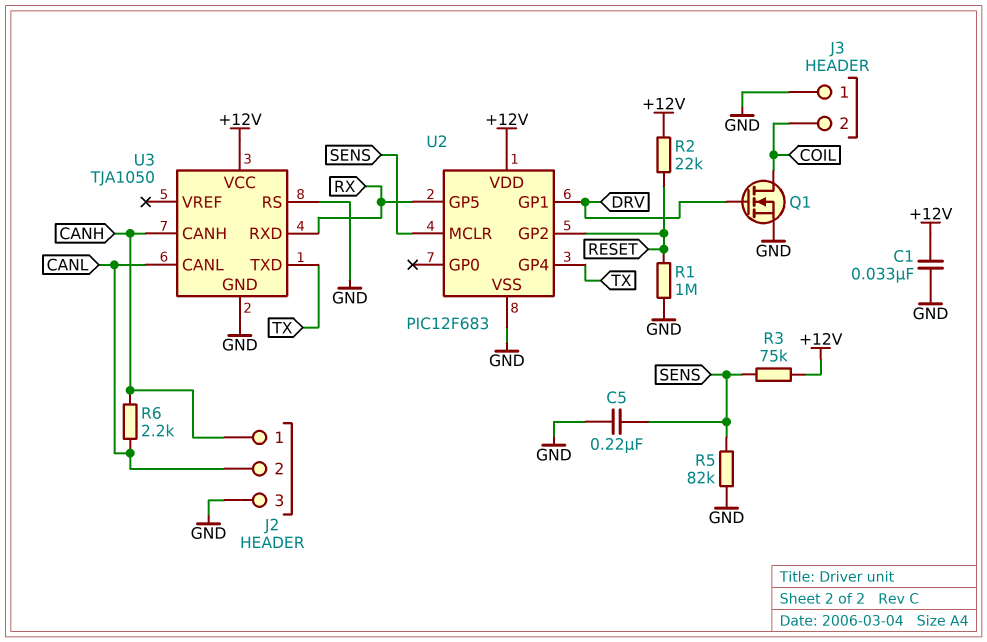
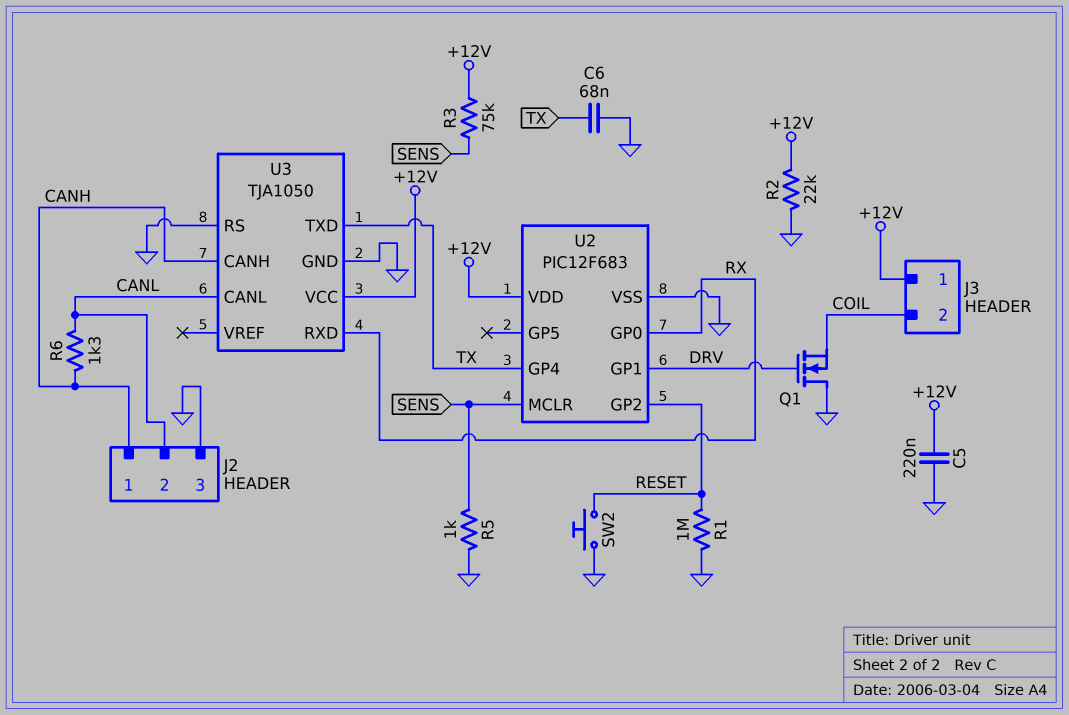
C1: 33nF (+12V, GND) -> none
C5: 220nF (GND, SENS) -> 220nF (+12V, GND)
C6: none -> 68nF (GND, TX)
J3 pin 1: GND -> +12V
Q1: NMOS (G DRV, D COIL, S GND) -> NMOS (G DRV, D GND, S COIL)
R2: 22k (+12V, RESET) -> 22k (+12V, GND)
R5: 82k (GND, SENS) -> 1k (GND, SENS)
R6: 2.2k (CANH, CANL) -> 1.3k (CANH, CANL)
SW2: none -> button (GND, RESET)
U2 pin GP0: none -> RX
U2 pin GP5: RX -> none

